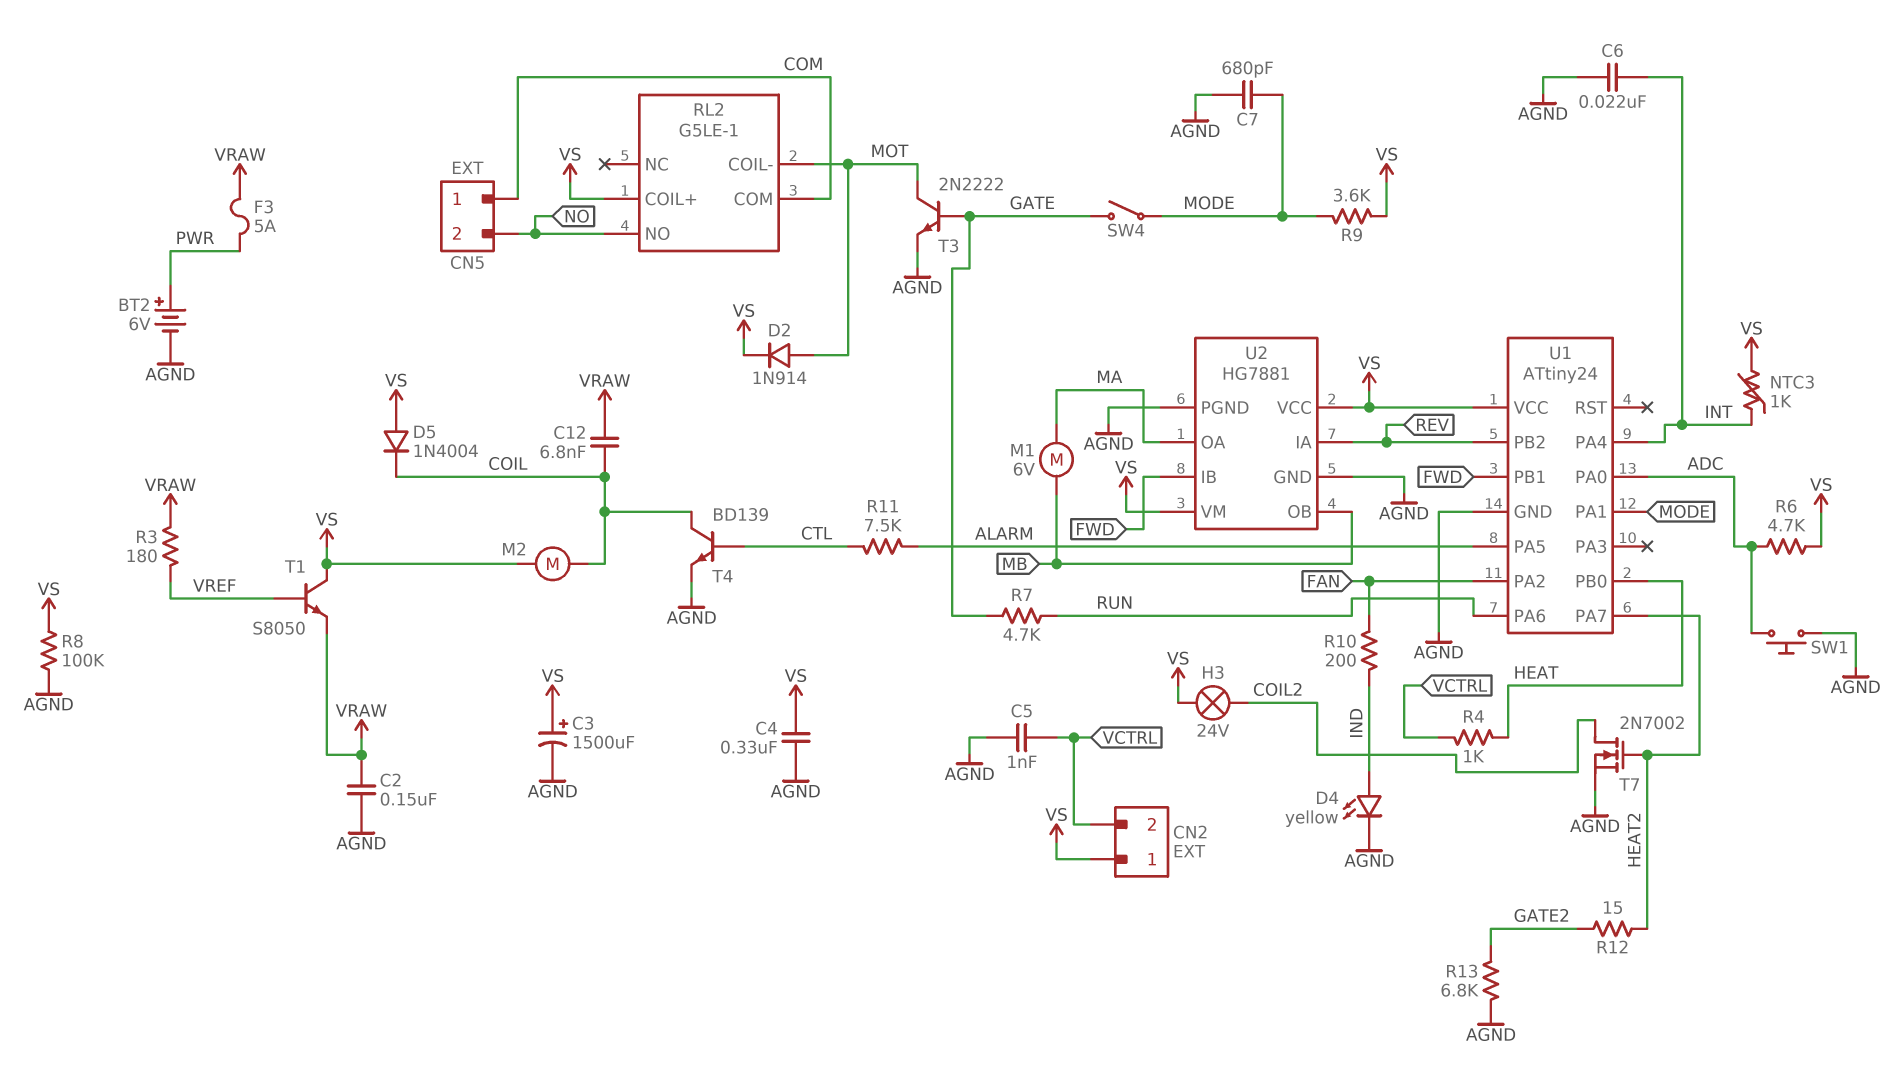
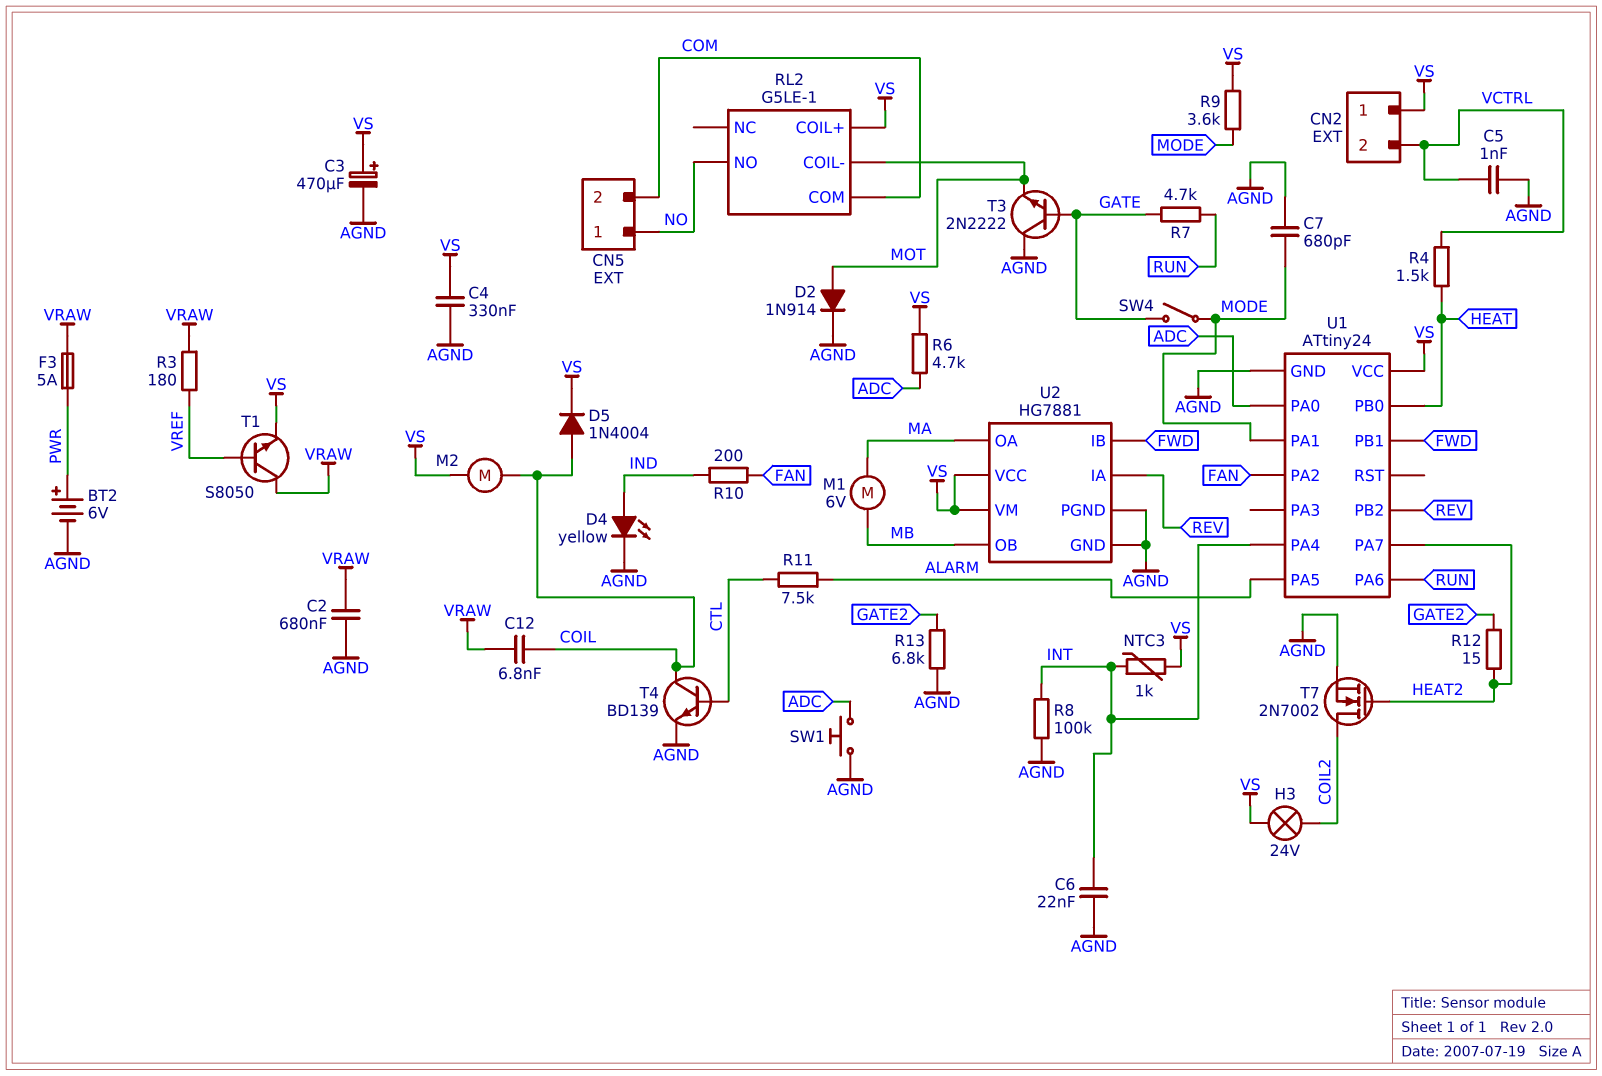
C2: 150nF (AGND, VRAW) -> 680nF (AGND, VRAW)
C3: 1500uF (plus VS, minus AGND) -> 470uF (plus VS, minus AGND)
CN5 pin 1: COM -> NO
CN5 pin 2: NO -> COM
D2: diode 1N914 (A MOT, K VS) -> diode 1N914 (A MOT, K AGND)
D5: diode 1N4004 (A VS, K COIL) -> diode 1N4004 (A COIL, K VS)
R4: 1k (HEAT, VCTRL) -> 1.5k (HEAT, VCTRL)
R8: 100k (AGND, VS) -> 100k (AGND, INT)
T1: NPN S8050 (B VREF, C VS, E VRAW) -> NPN S8050 (B VREF, C VRAW, E VS)
T3: NPN 2N2222 (B GATE, C MOT, E AGND) -> NPN 2N2222 (B GATE, C AGND, E MOT)

